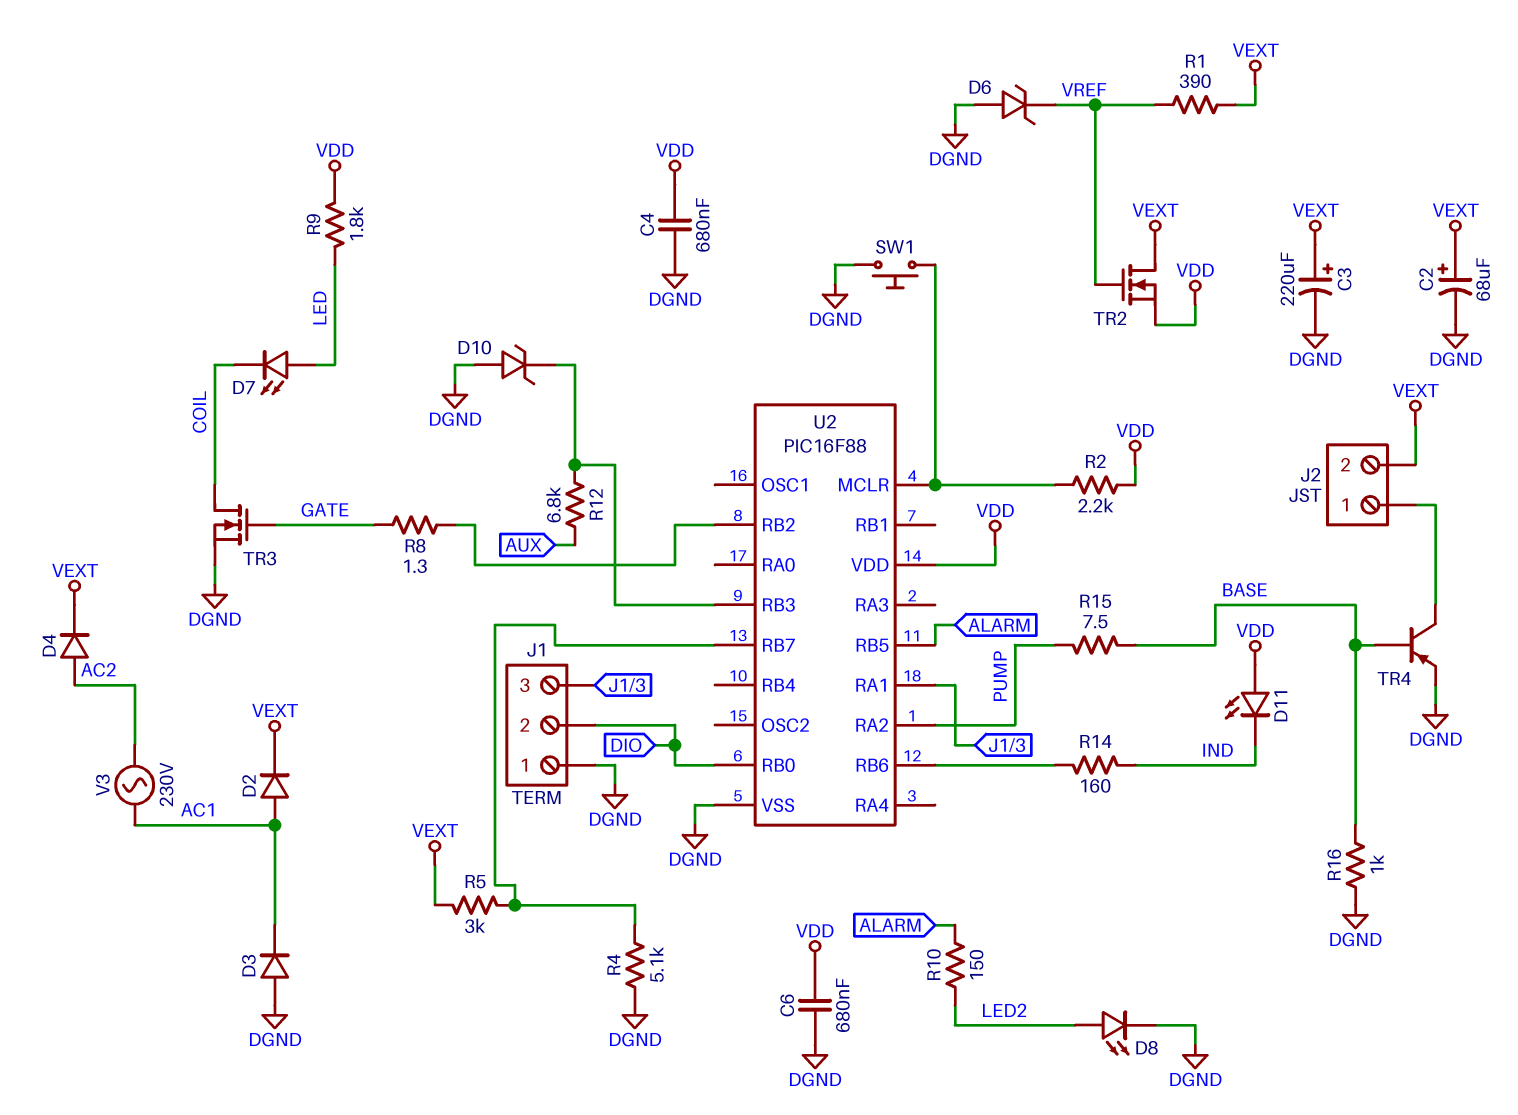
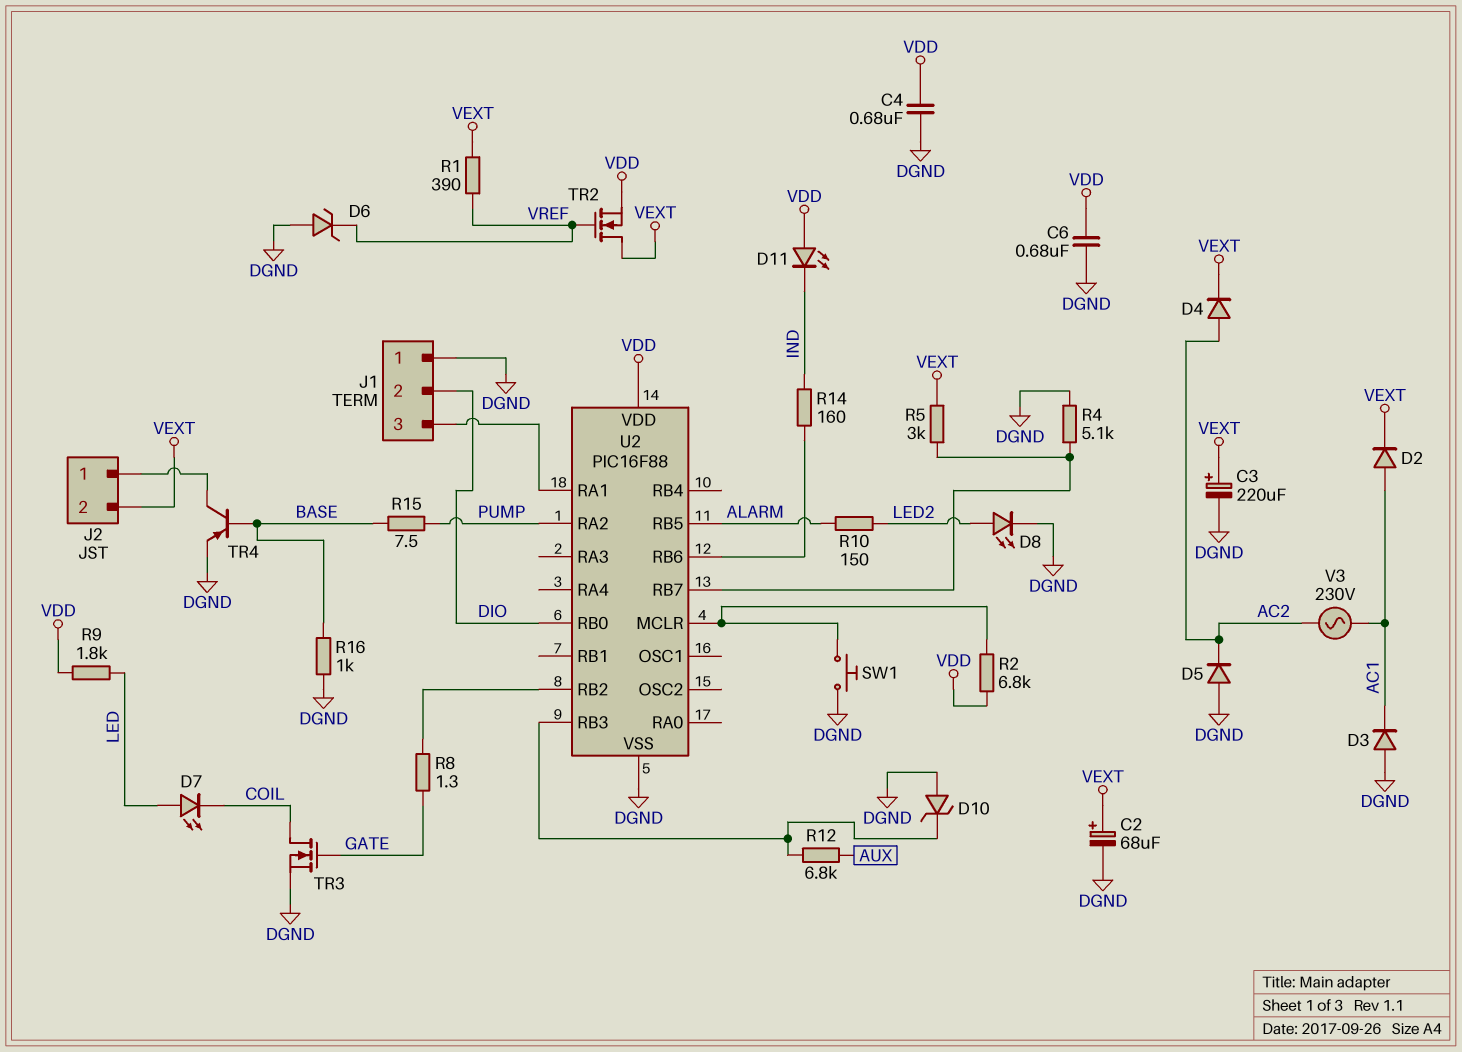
D5: none -> diode (A DGND, K AC2)
R2: 2.2k (U2/MCLR, VDD) -> 6.8k (U2/MCLR, VDD)

